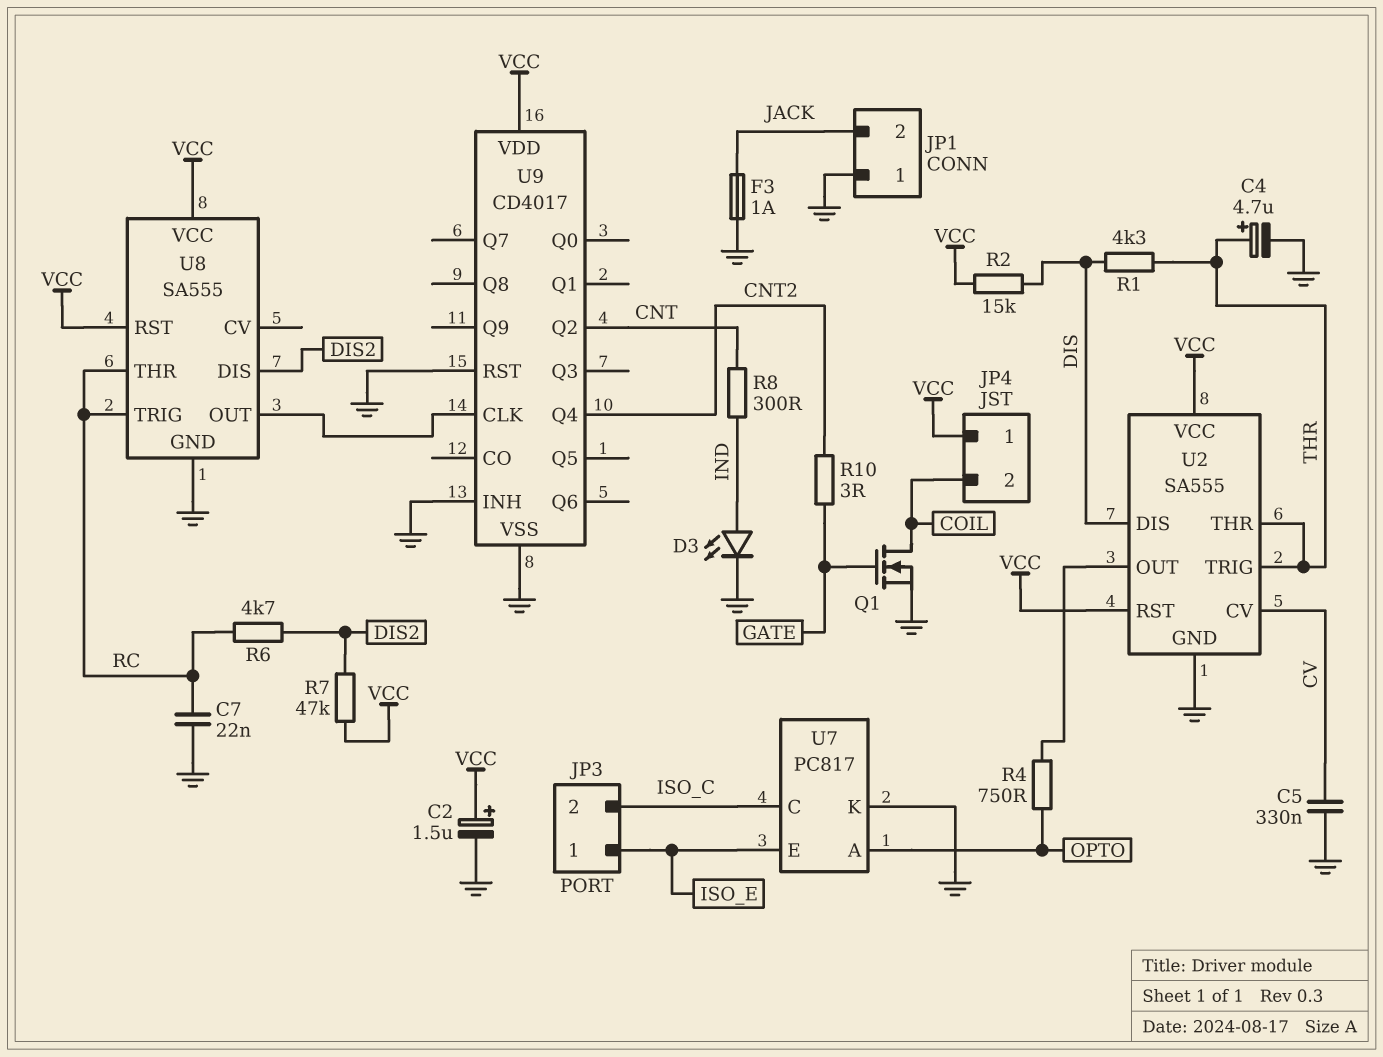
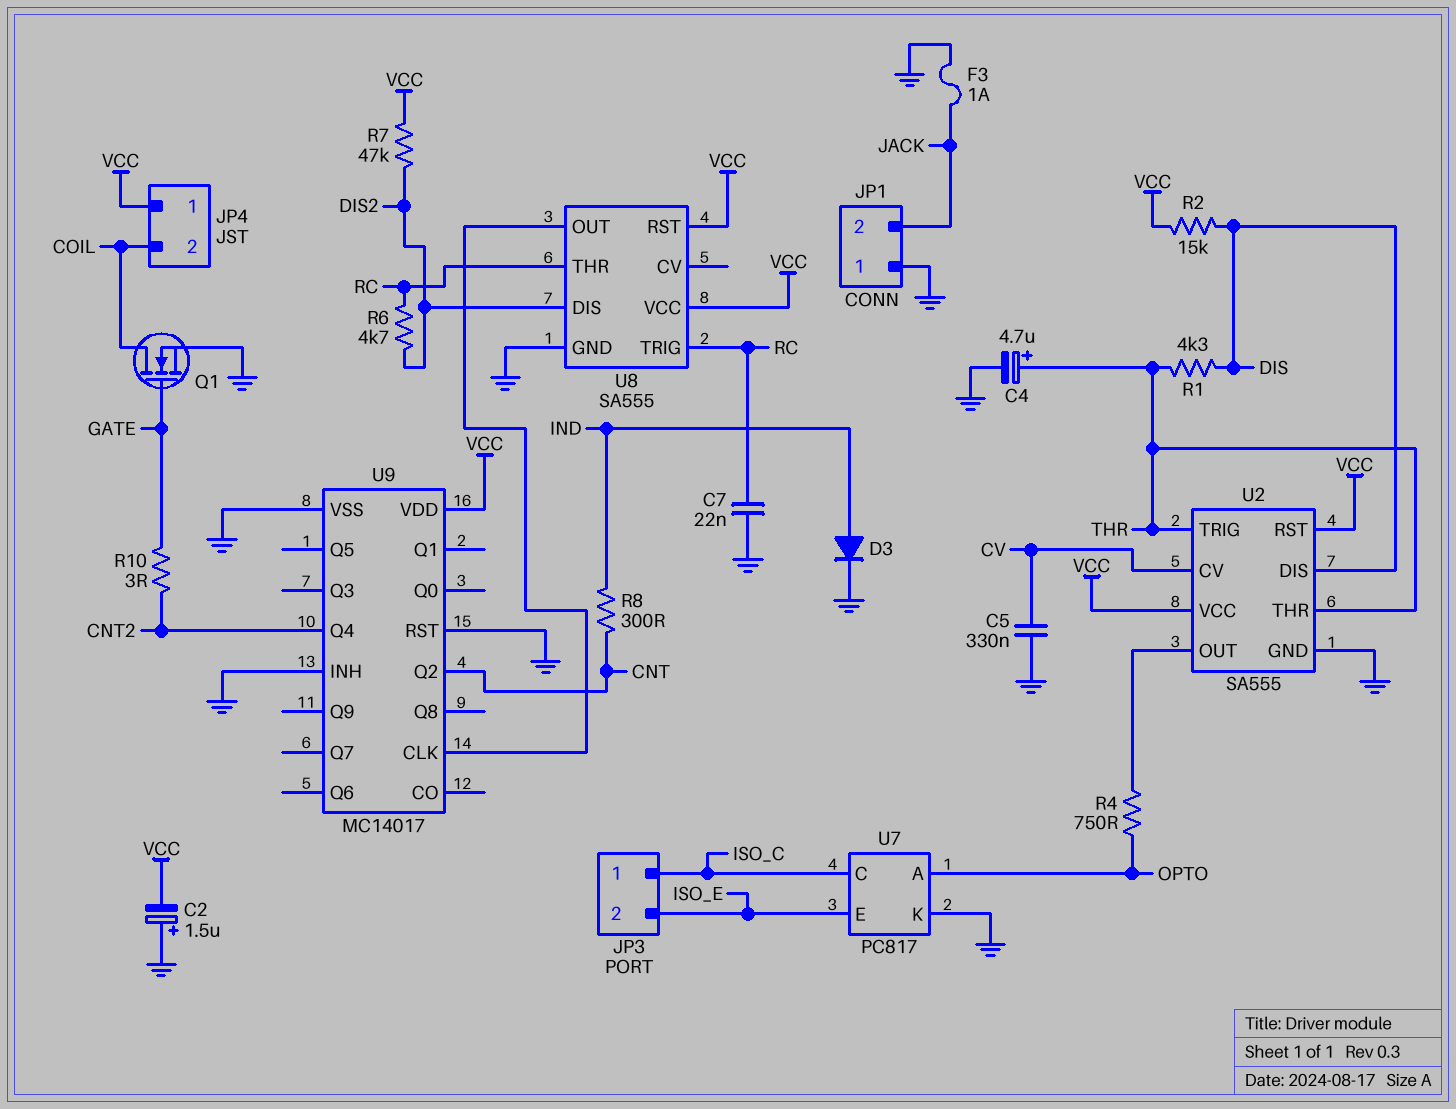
C2: 1.5uF (plus VCC, minus GND) -> 1.5uF (plus GND, minus VCC)
D3: LED (A IND, K GND) -> diode (A IND, K GND)
JP3 pin 1: ISO_E -> ISO_C
JP3 pin 2: ISO_C -> ISO_E
U9: CD4017 -> MC14017

